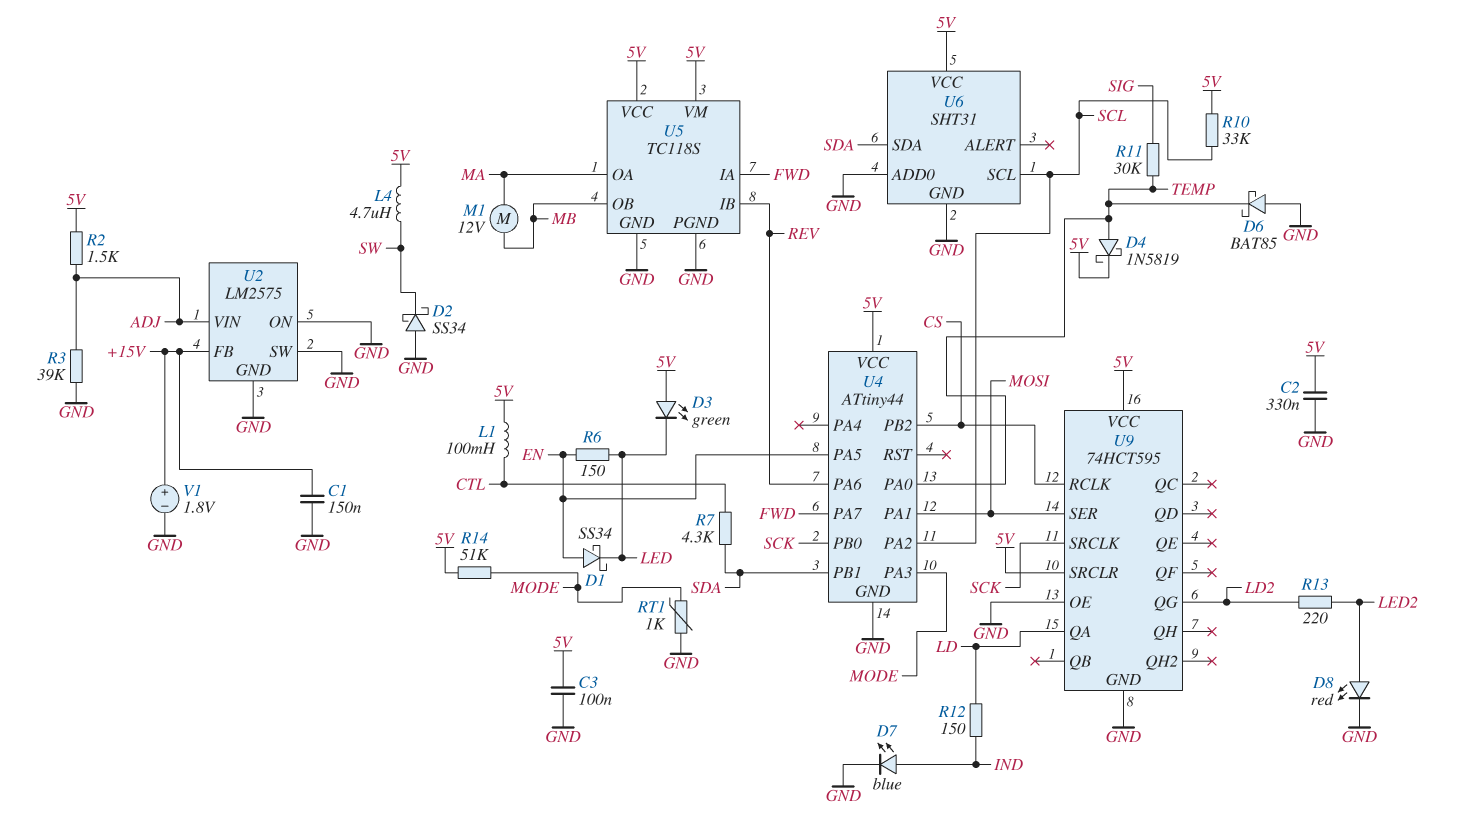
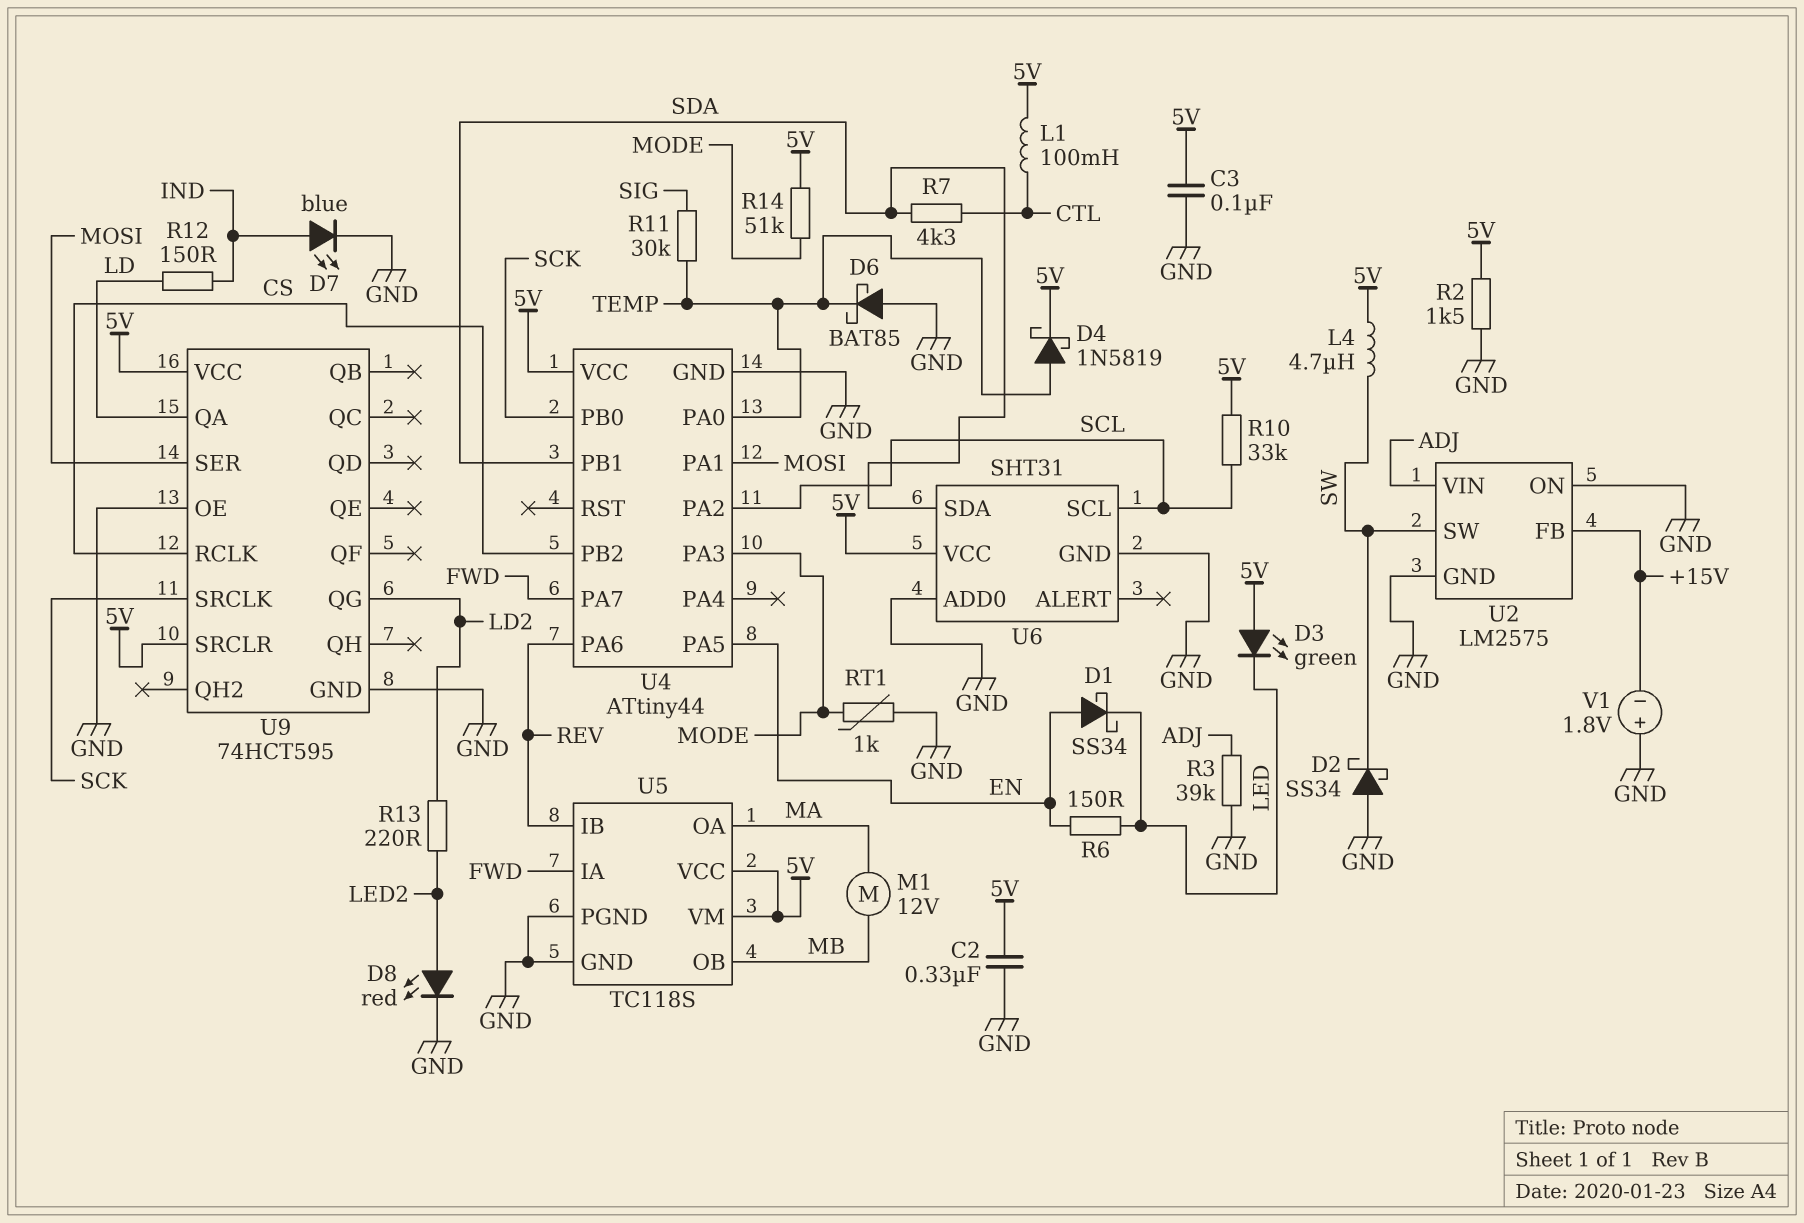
C1: 150nF (+15V, GND) -> none
R2: 1.5k (5V, ADJ) -> 1.5k (5V, GND)
U2 pin SW: GND -> SW
V1: 1.8V (plus +15V, minus GND) -> 1.8V (plus GND, minus +15V)

